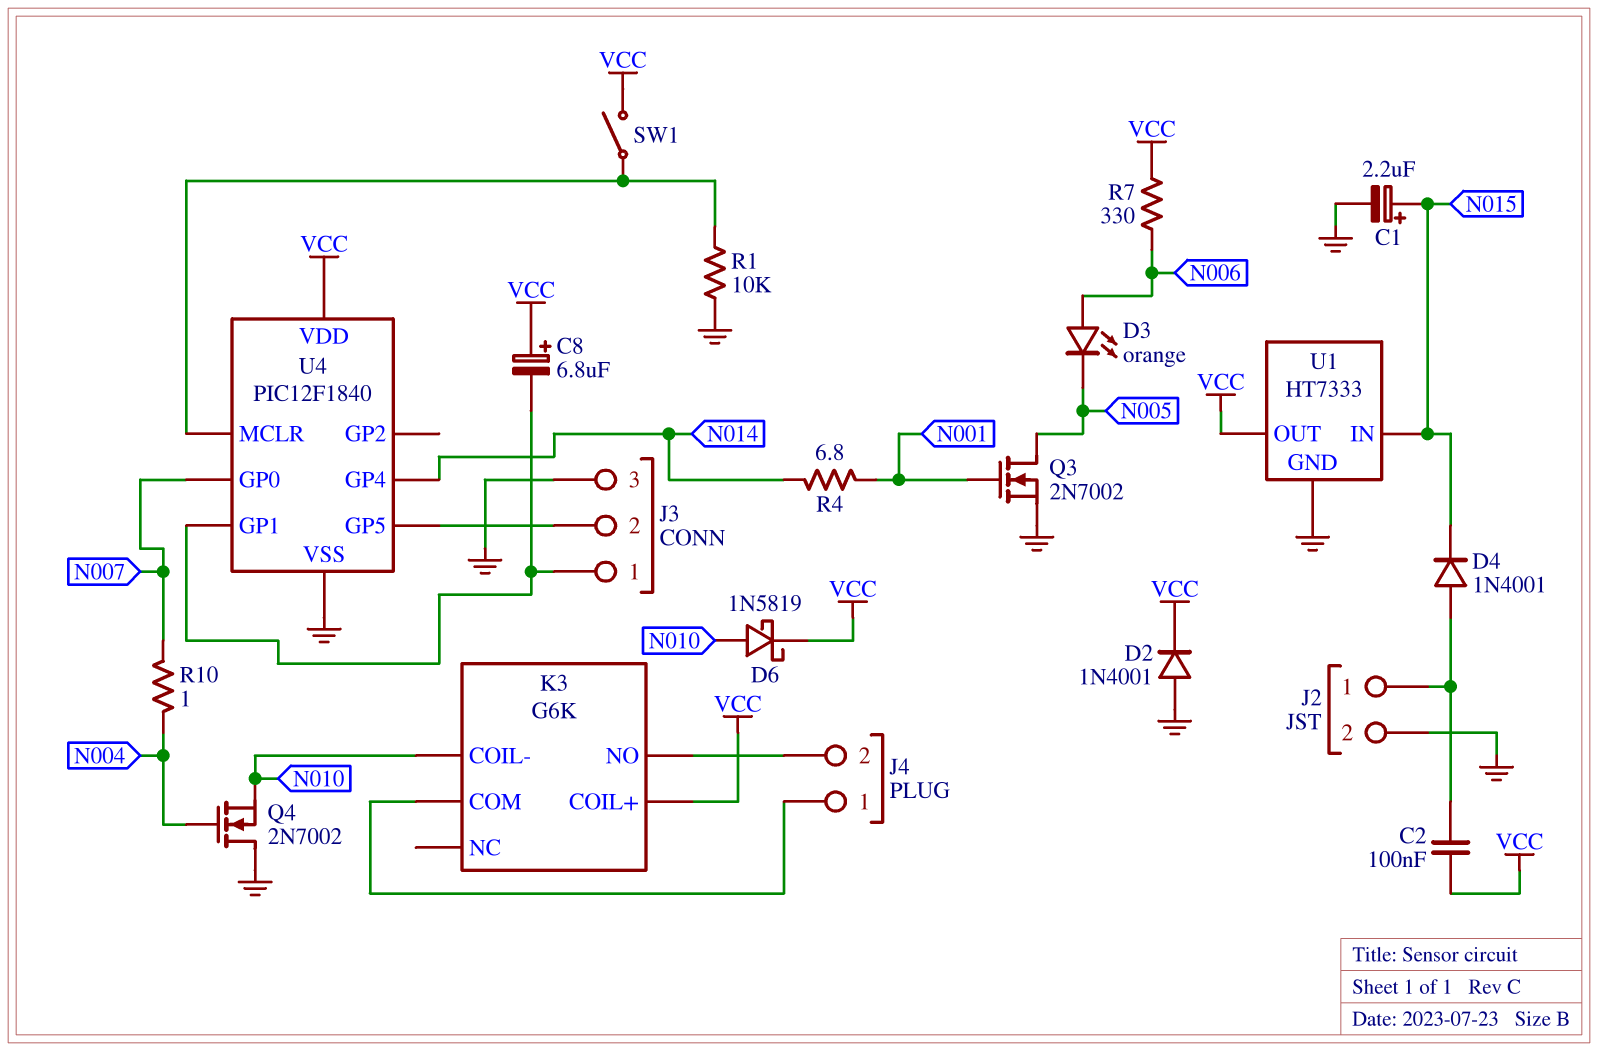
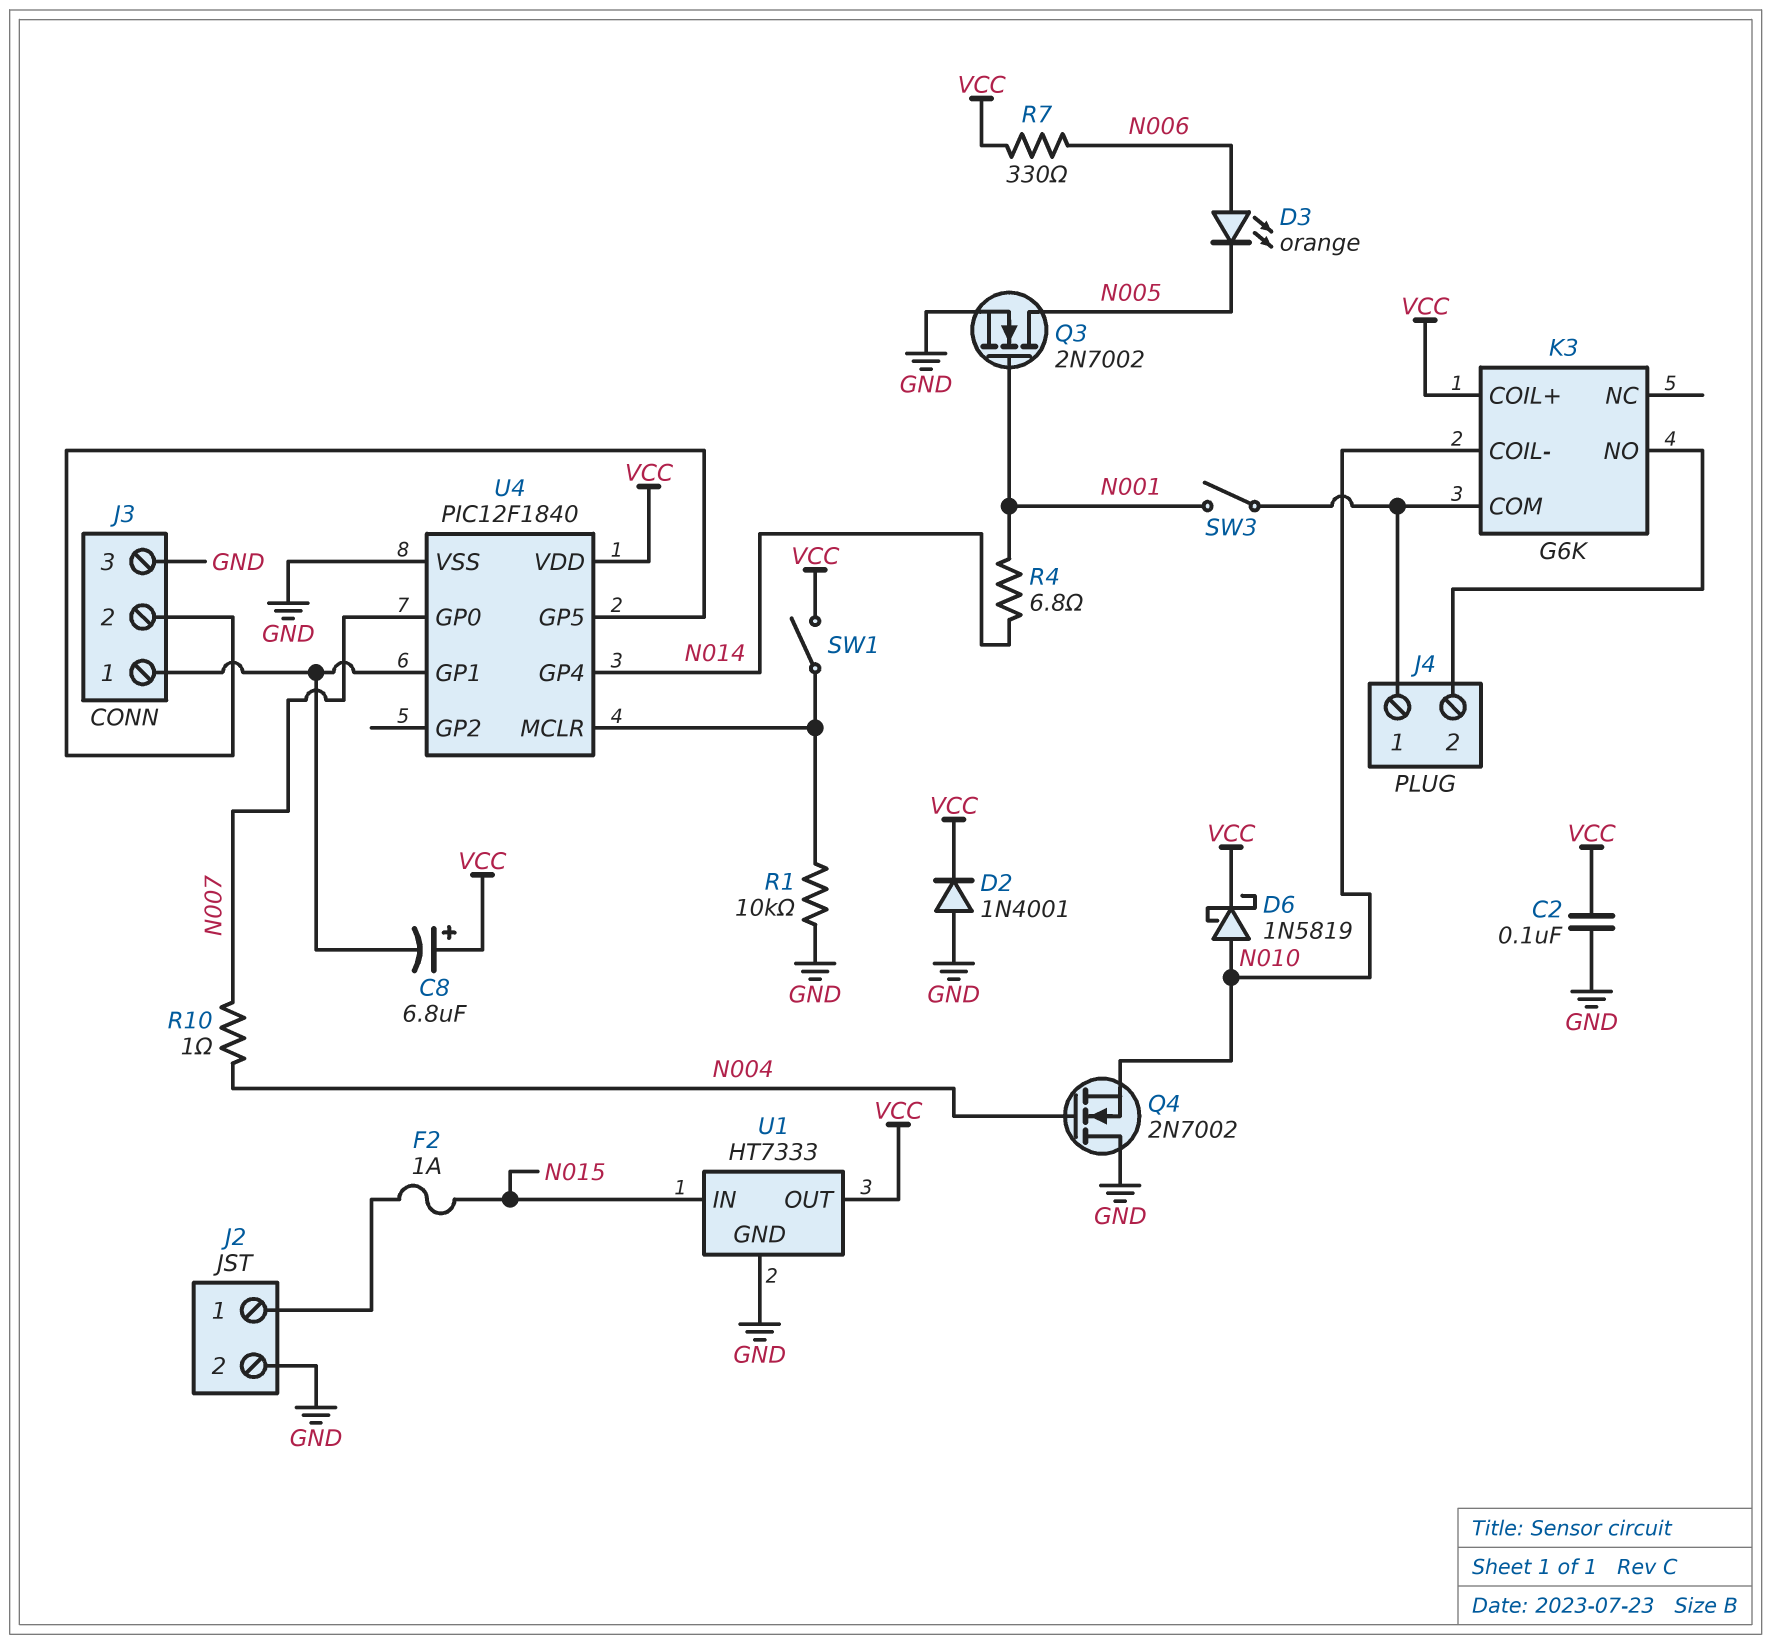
C1: 2.2uF (plus N015, minus GND) -> none
C2: 100nF (J2/1, VCC) -> 100nF (GND, VCC)
D4: diode 1N4001 (A J2/1, K N015) -> none
F2: none -> 1A (J2/1, N015)
SW3: none -> switch (J4/1, N001)

